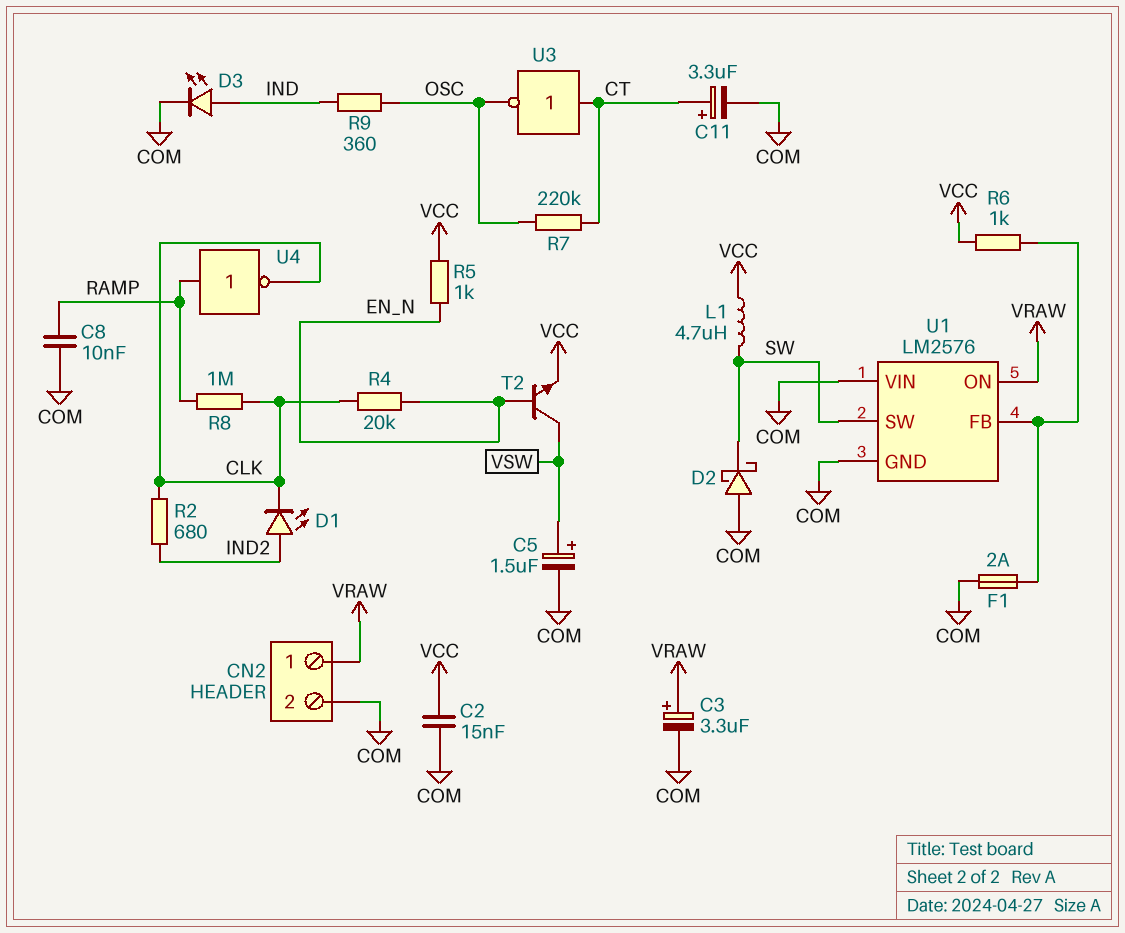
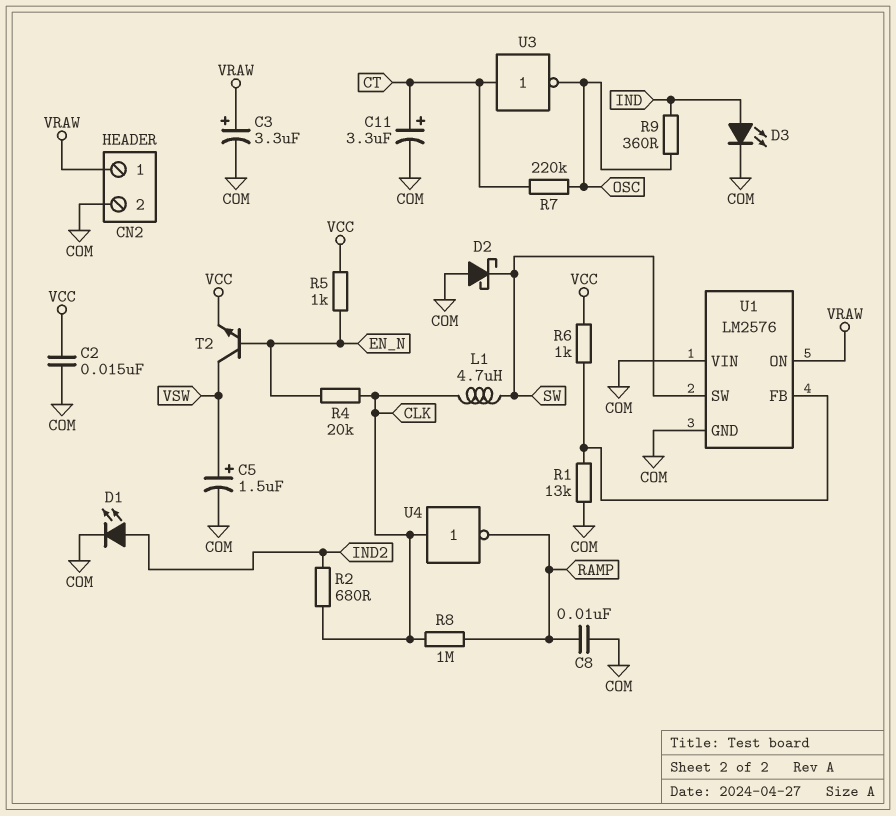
D1: LED (A IND2, K CLK) -> LED (A IND2, K COM)
F1: 2A (COM, U1/FB) -> none
L1: 4.7uH (SW, VCC) -> 4.7uH (CLK, SW)
R1: none -> 13k (COM, U1/FB)
U4: NOT (in RAMP, out CLK) -> NOT (in CLK, out RAMP)

